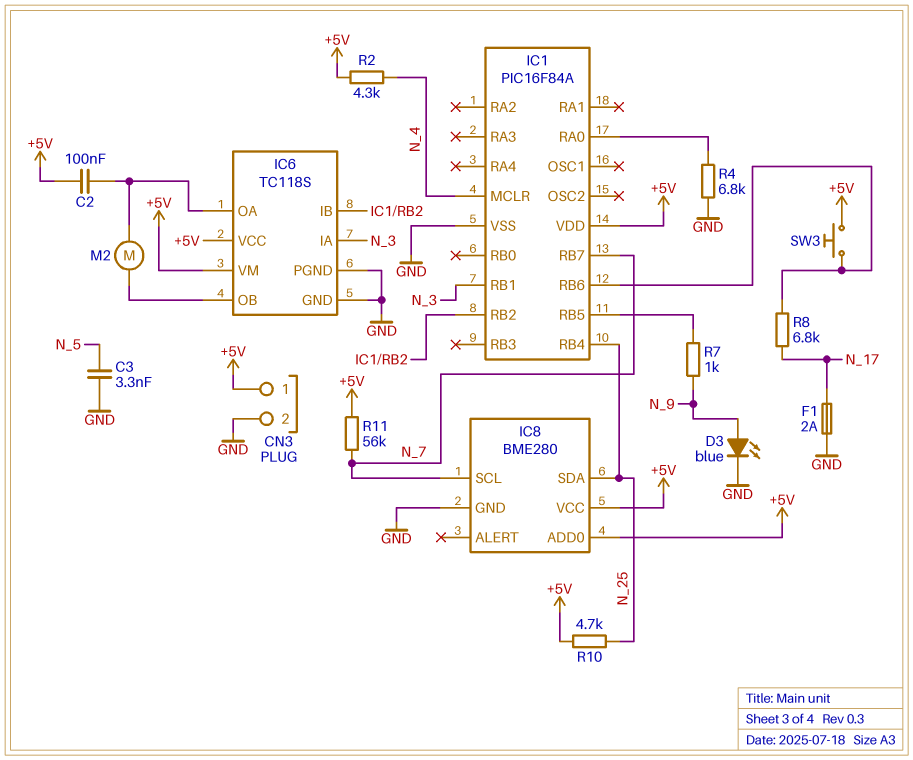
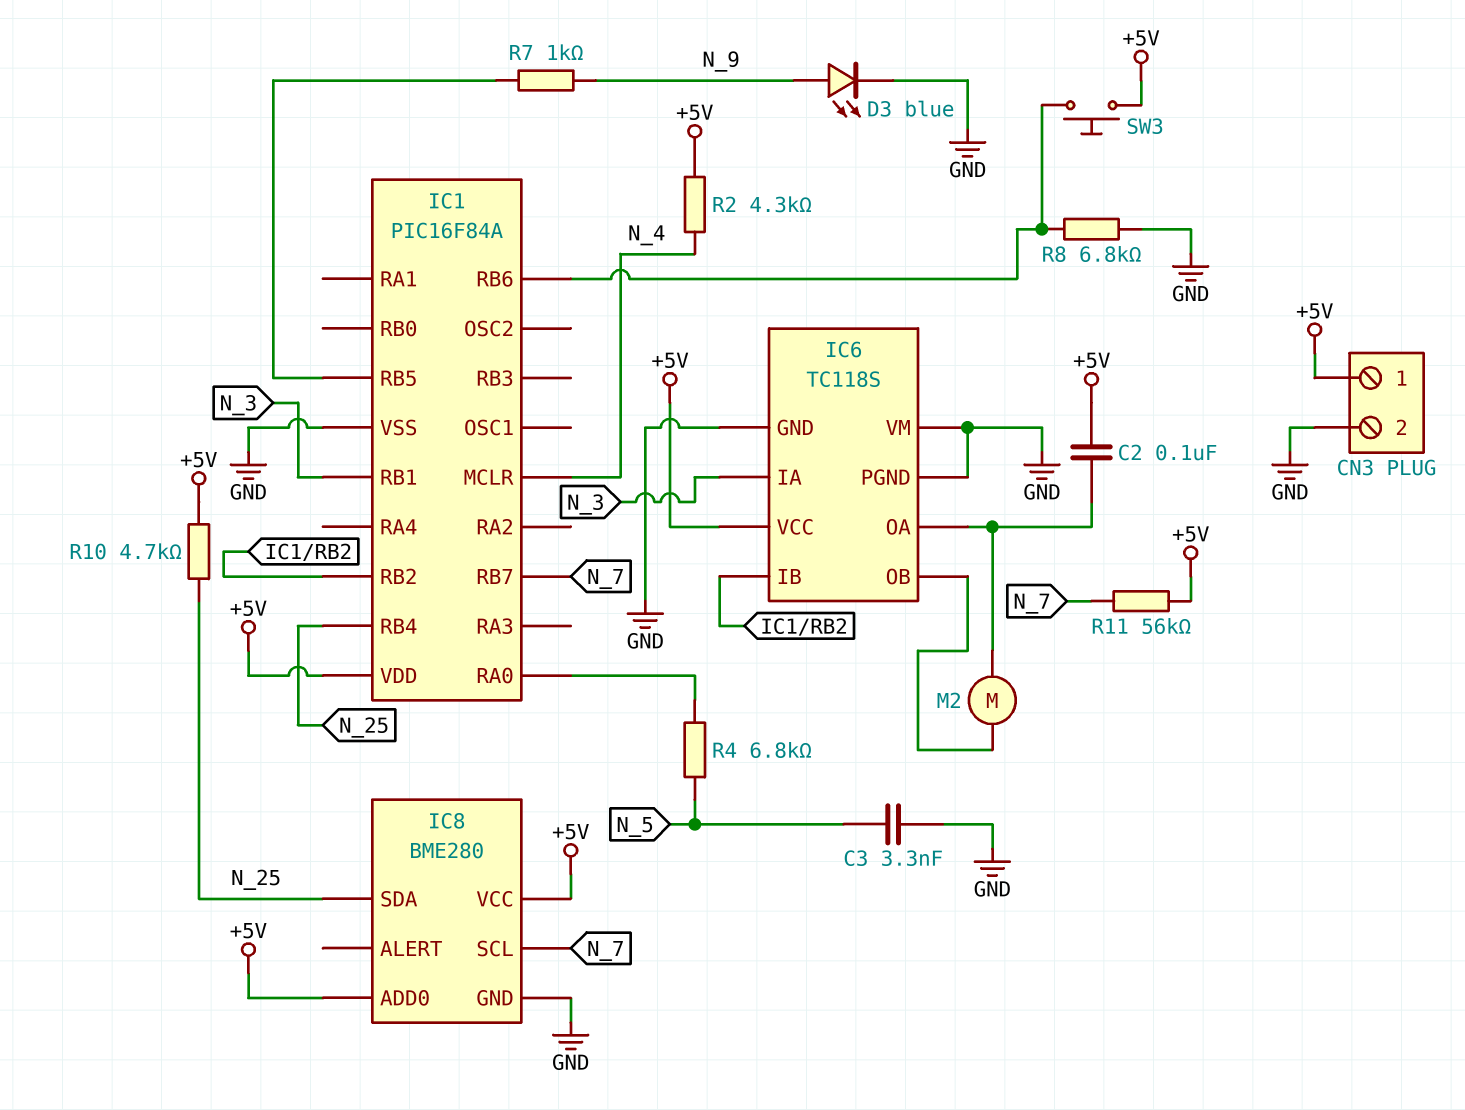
F1: 2A (GND, N_17) -> none
IC6 pin VM: +5V -> GND
R4: 6.8k (GND, IC1/RA0) -> 6.8k (IC1/RA0, N_5)
R8: 6.8k (IC1/RB6, N_17) -> 6.8k (GND, IC1/RB6)

